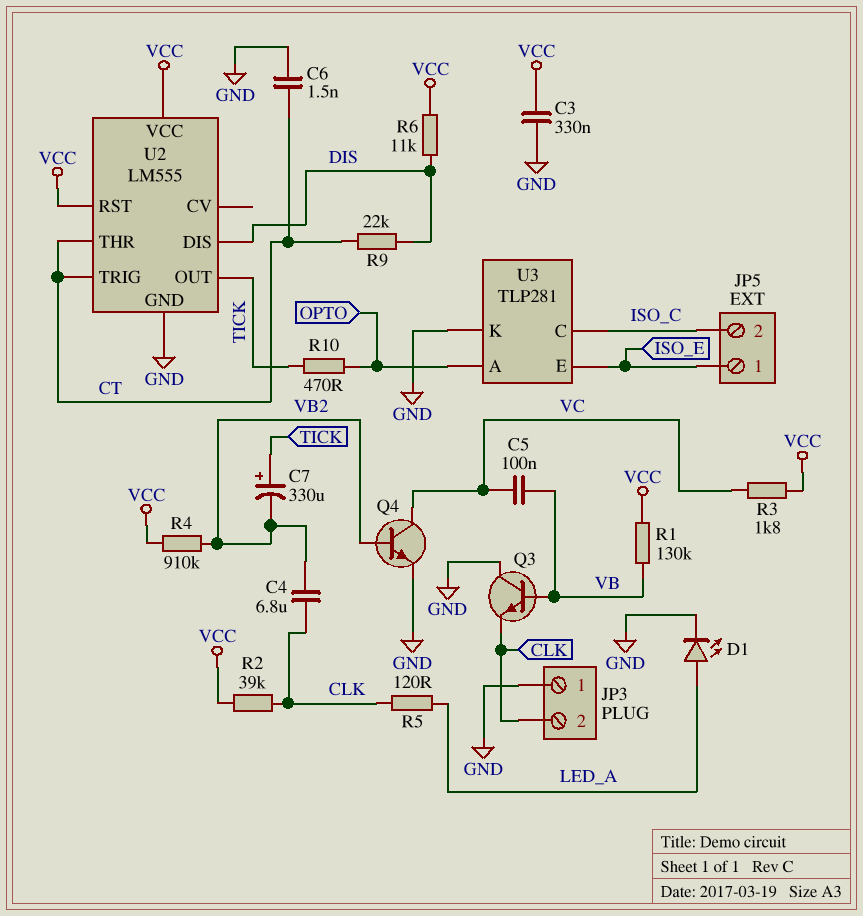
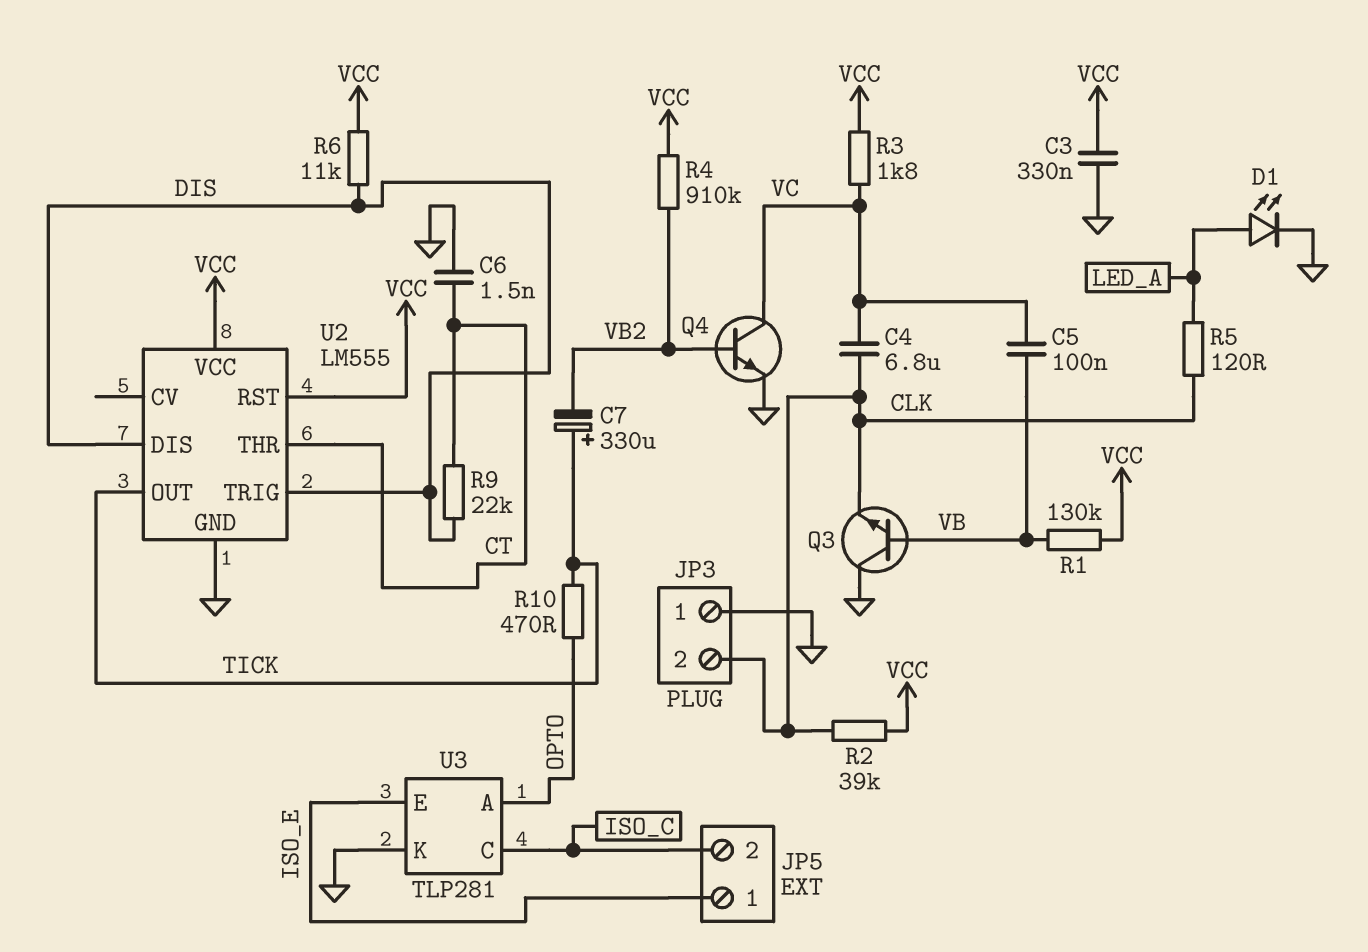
C4: 6.8uF (CLK, VB2) -> 6.8uF (CLK, VC)
U2 pin TRIG: CT -> DIS

